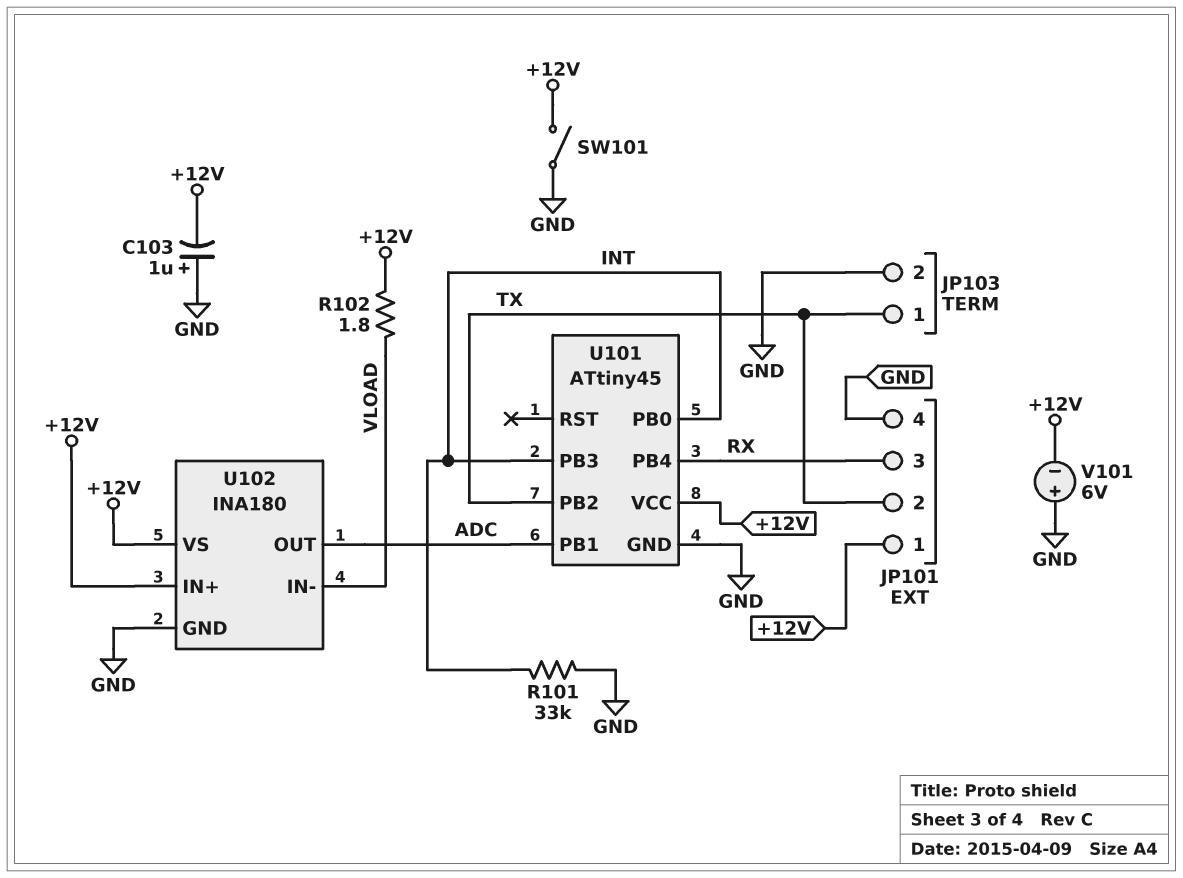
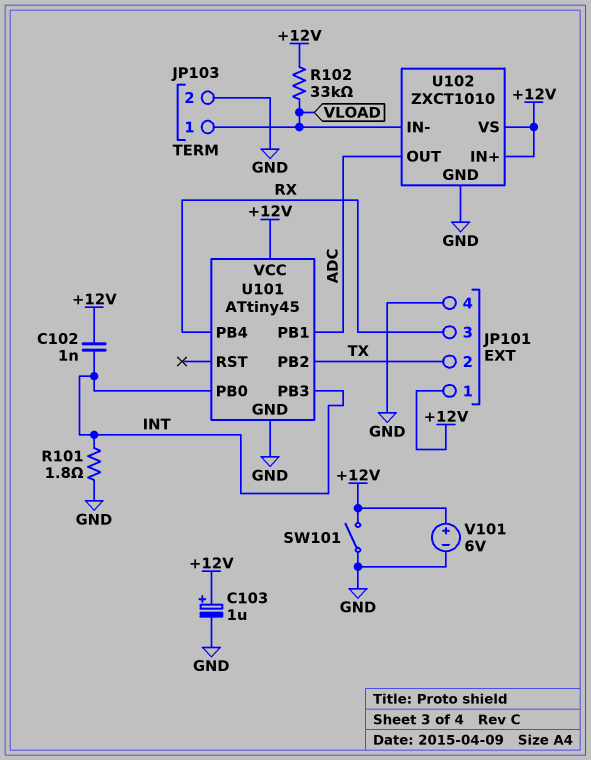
C102: none -> 1nF (+12V, INT)
C103: 1uF (plus GND, minus +12V) -> 1uF (plus +12V, minus GND)
JP103 pin 1: TX -> VLOAD
R101: 33k (GND, INT) -> 1.8 (GND, INT)
R102: 1.8 (+12V, VLOAD) -> 33k (+12V, VLOAD)
U102: INA180 -> ZXCT1010
V101: 6V (plus GND, minus +12V) -> 6V (plus +12V, minus GND)

